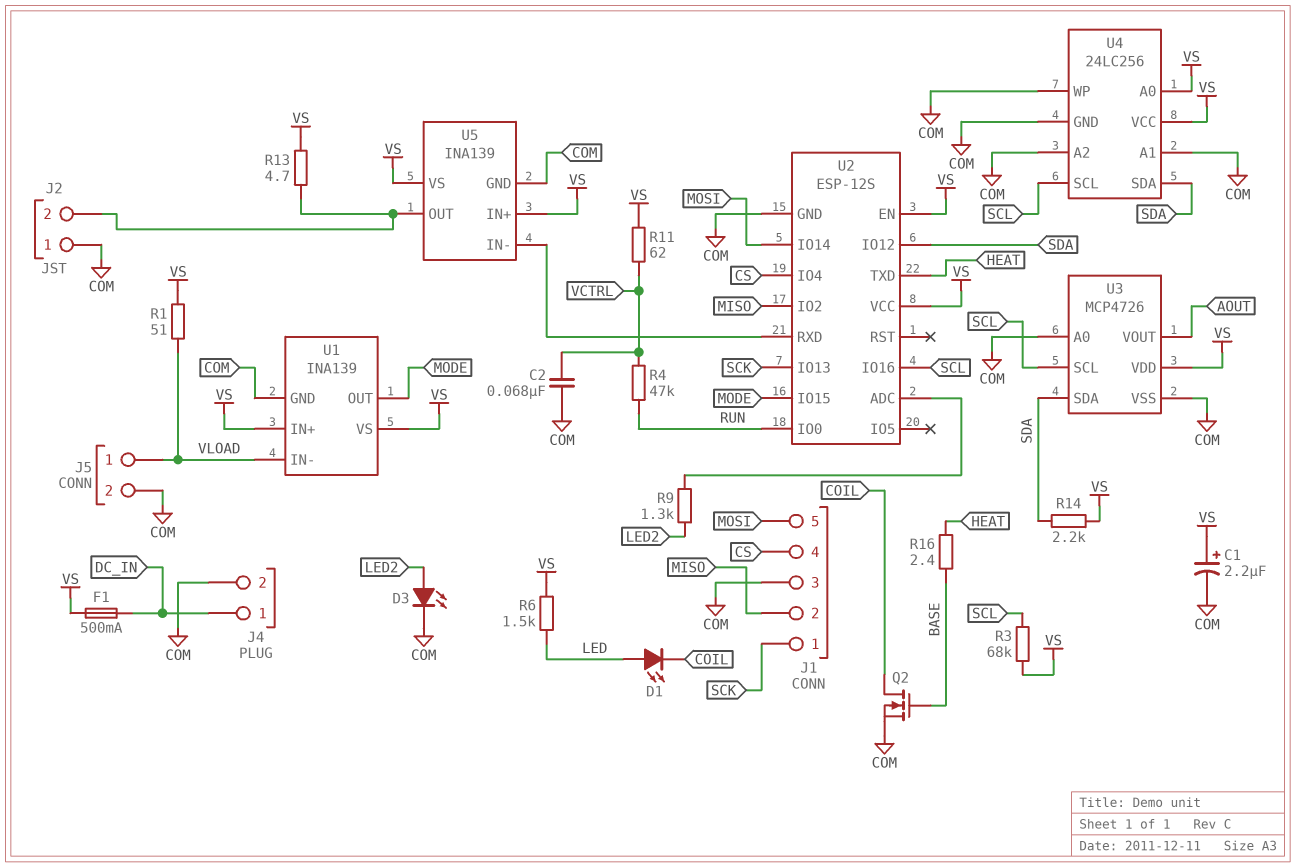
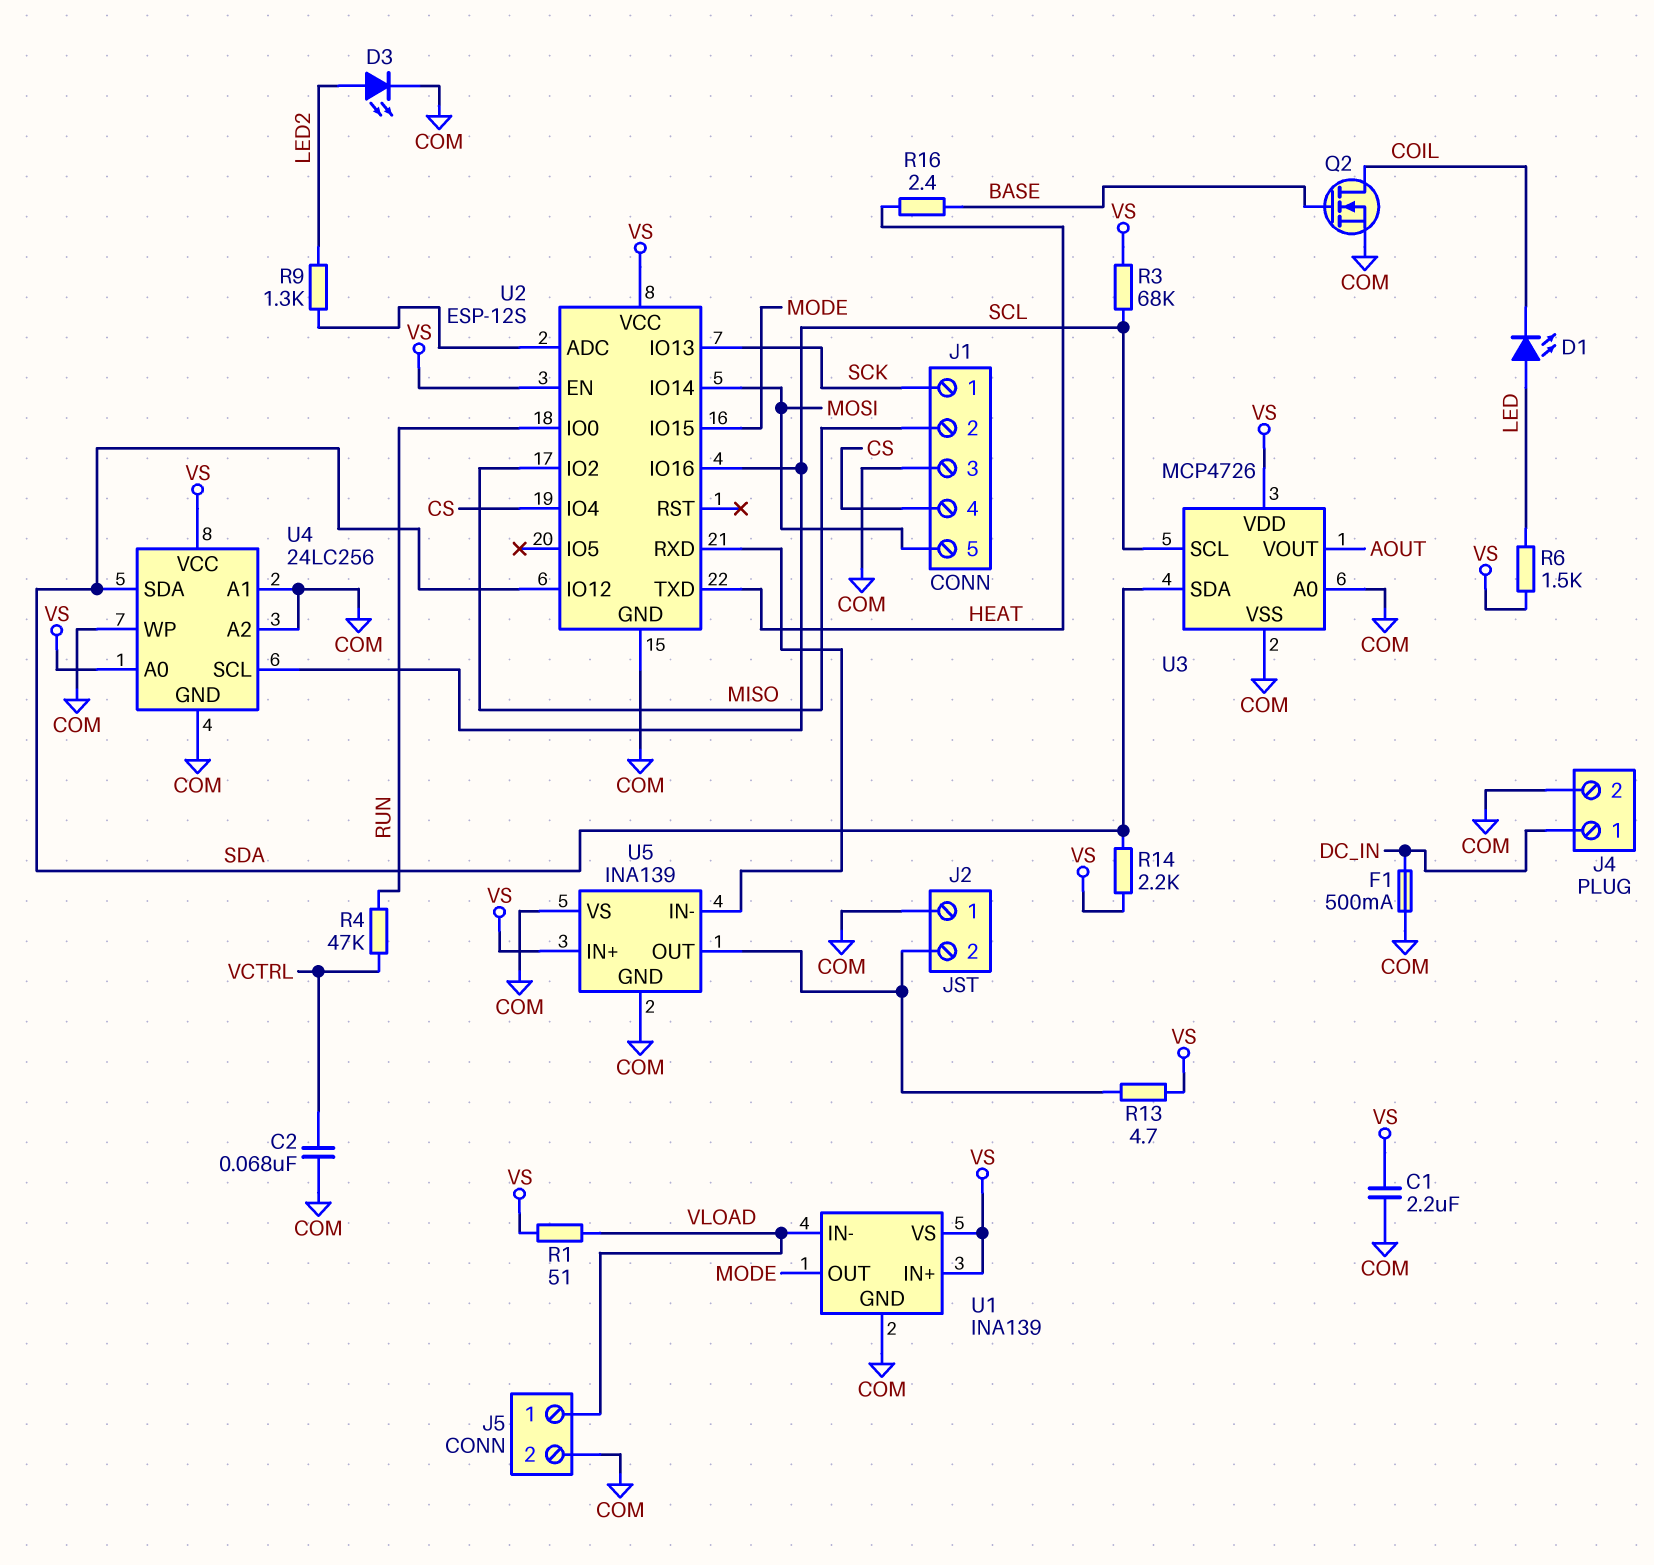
C1: 2.2uF (plus VS, minus COM) -> 2.2uF (COM, VS)
F1: 500mA (DC_IN, VS) -> 500mA (COM, DC_IN)
R11: 62 (VCTRL, VS) -> none
U5 pin VS: VS -> COM

